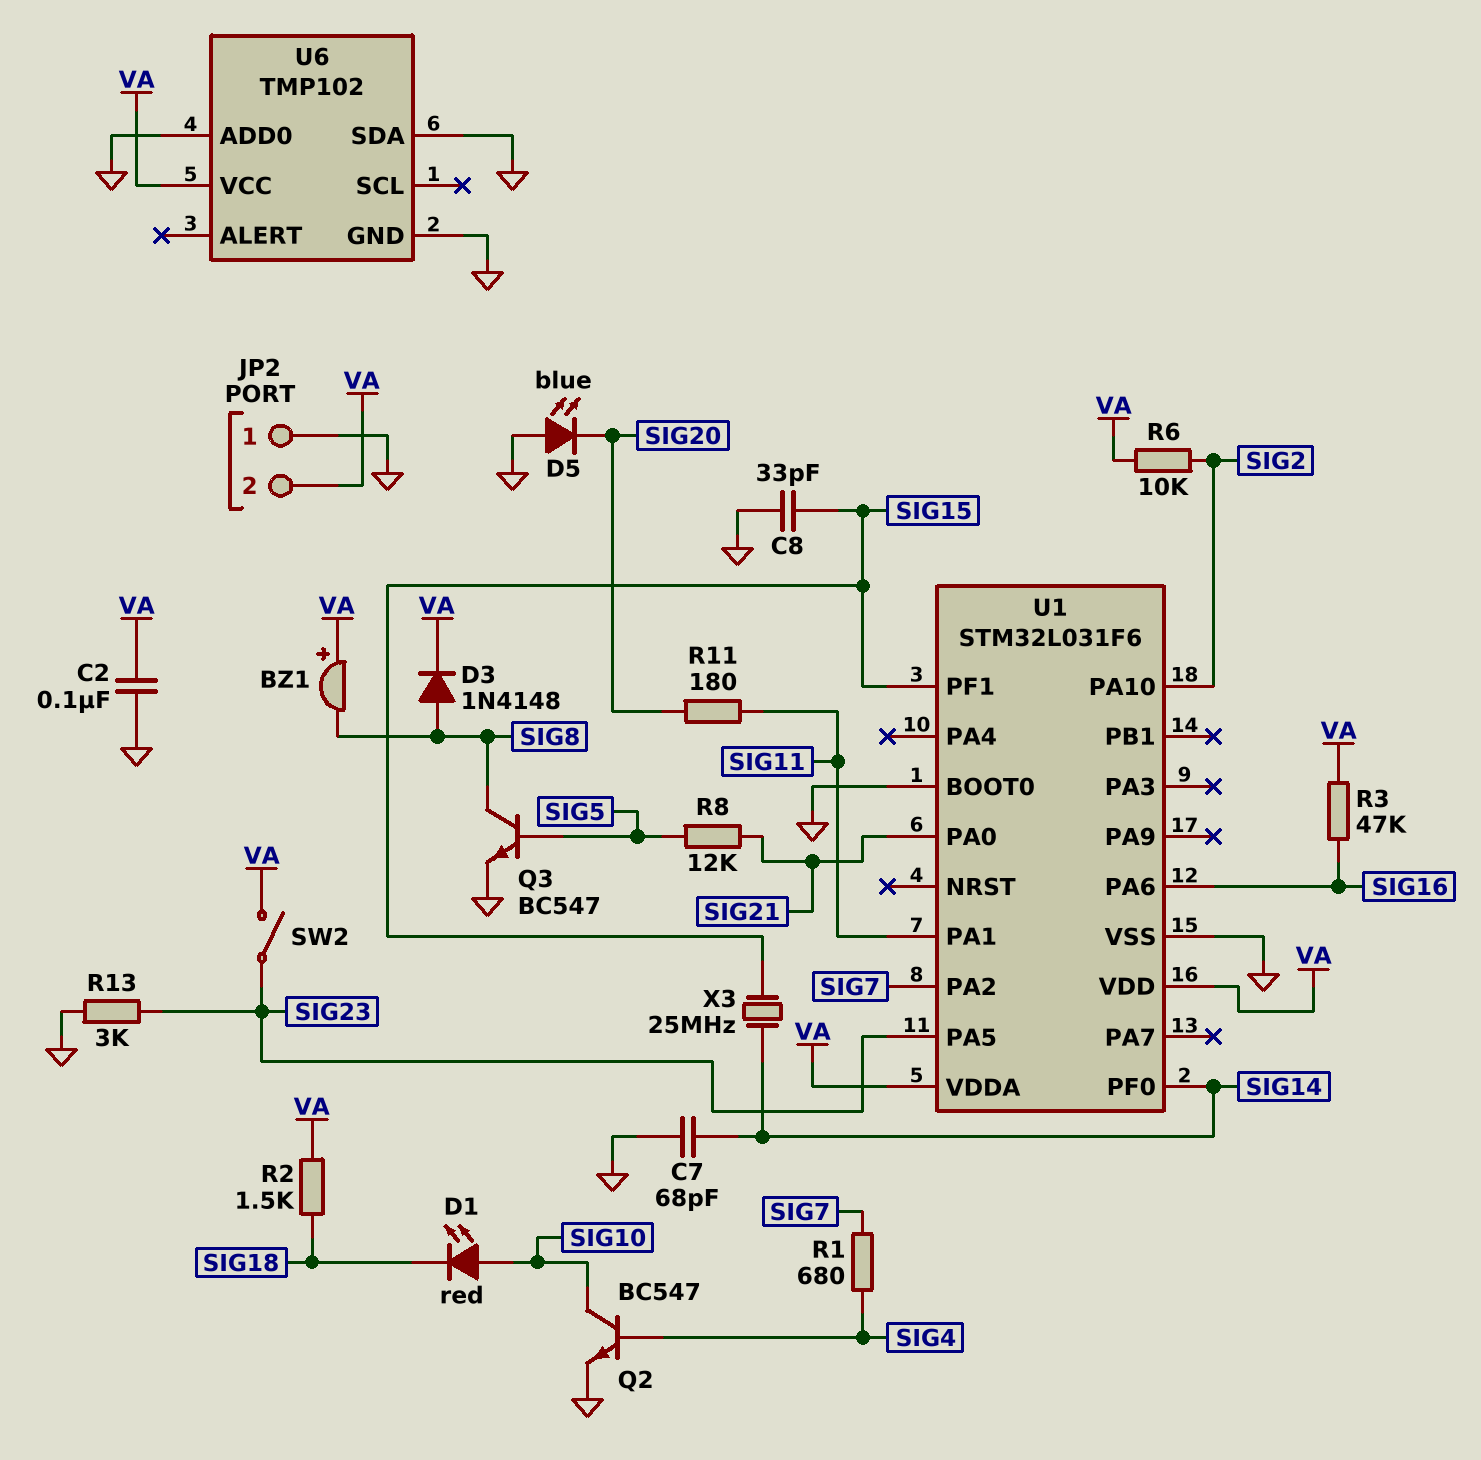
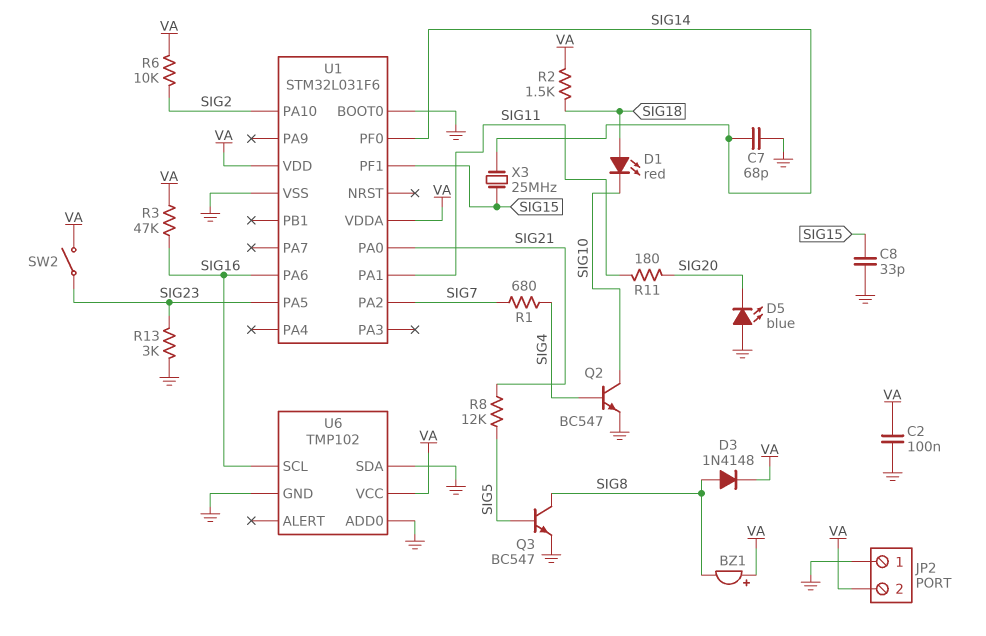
D1: LED red (A SIG10, K SIG18) -> LED red (A SIG18, K SIG10)
U6 pin SCL: none -> SIG16

